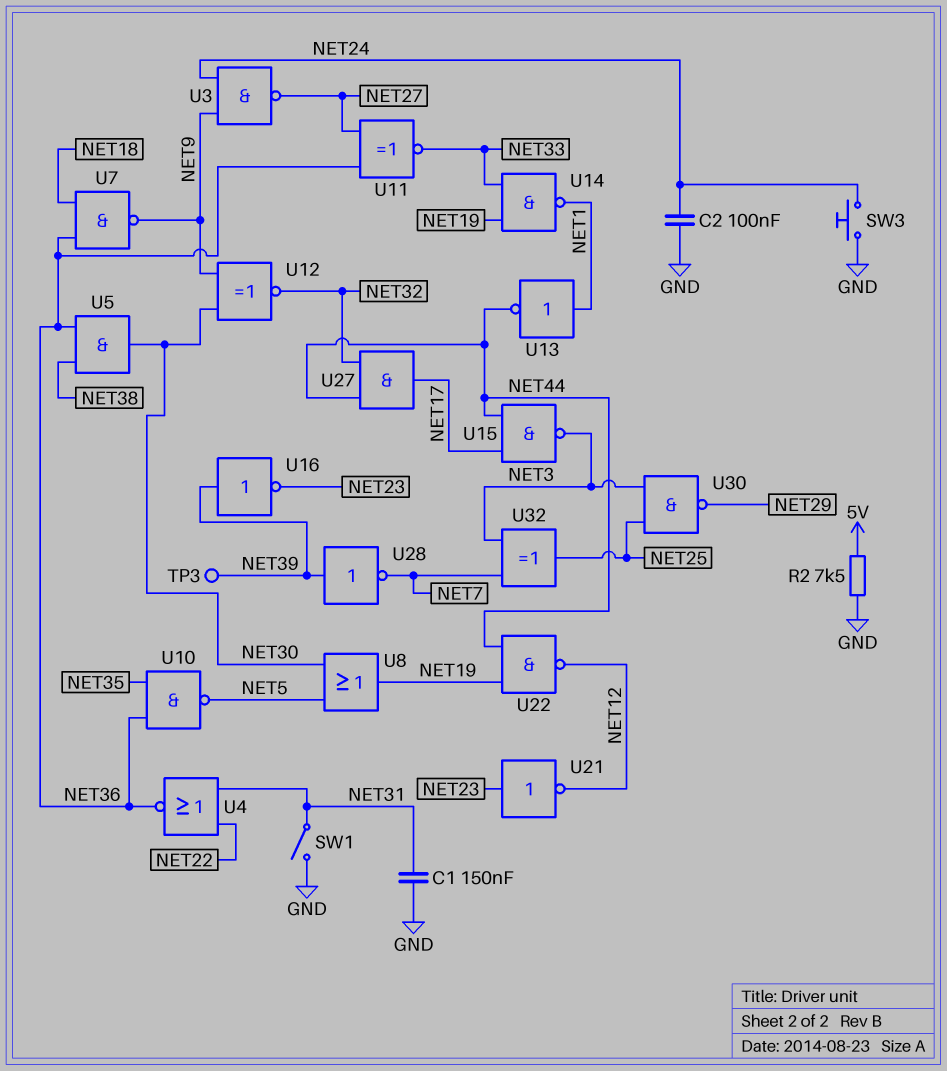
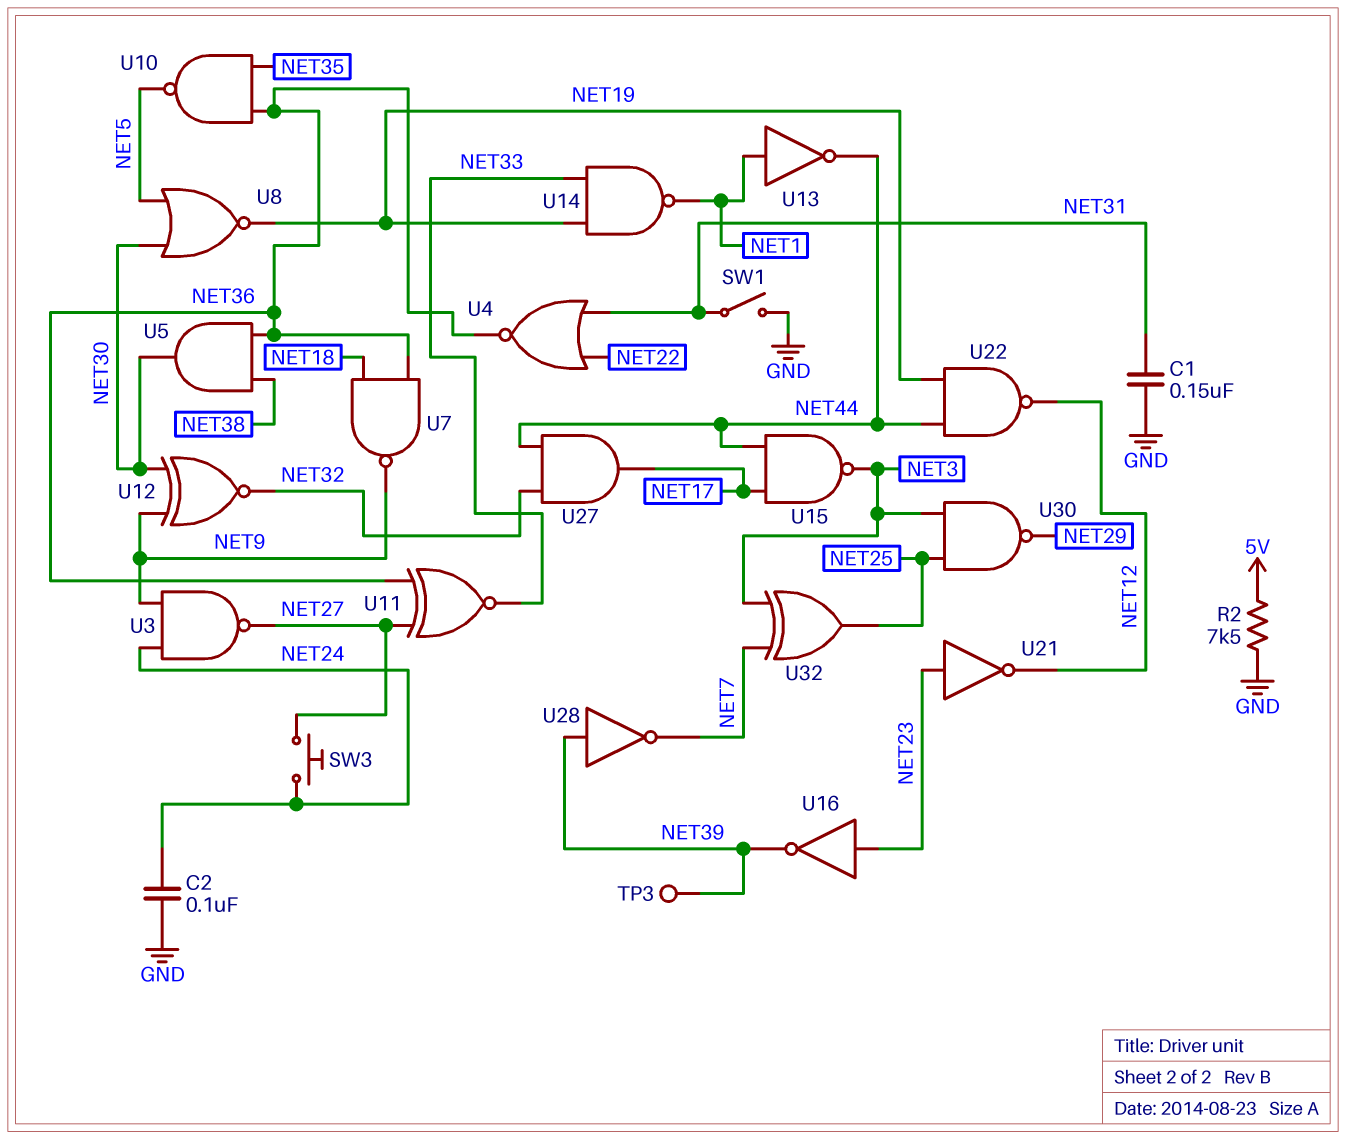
SW3: button (GND, NET24) -> button (NET24, NET27)
U8: OR (in NET5, in NET30, out NET19) -> NOR (in NET5, in NET30, out NET19)
U16: NOT (in NET39, out NET23) -> NOT (in NET23, out NET39)

